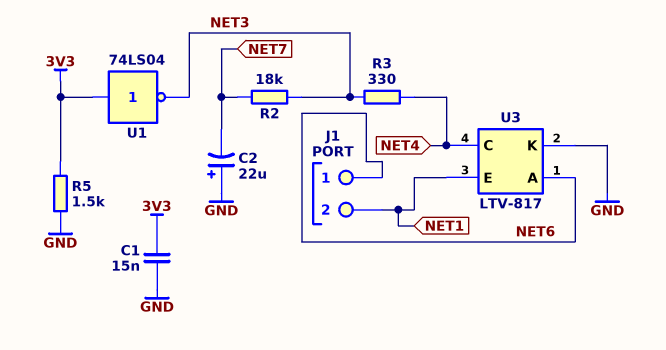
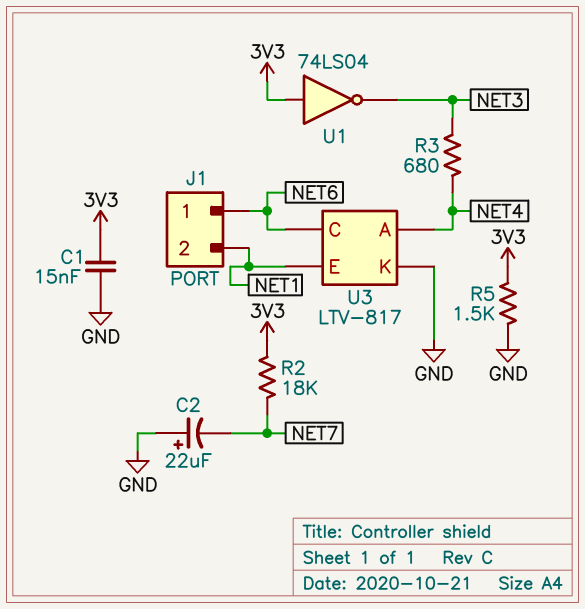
R2: 18k (NET3, NET7) -> 18k (3V3, NET7)
R3: 330 (NET3, NET4) -> 680 (NET3, NET4)
U3 pin A: NET6 -> NET4
U3 pin C: NET4 -> NET6

